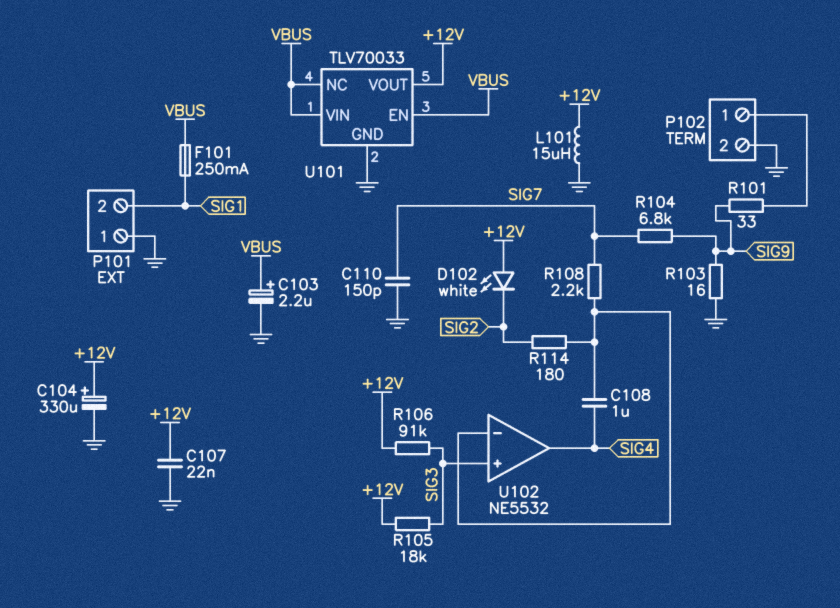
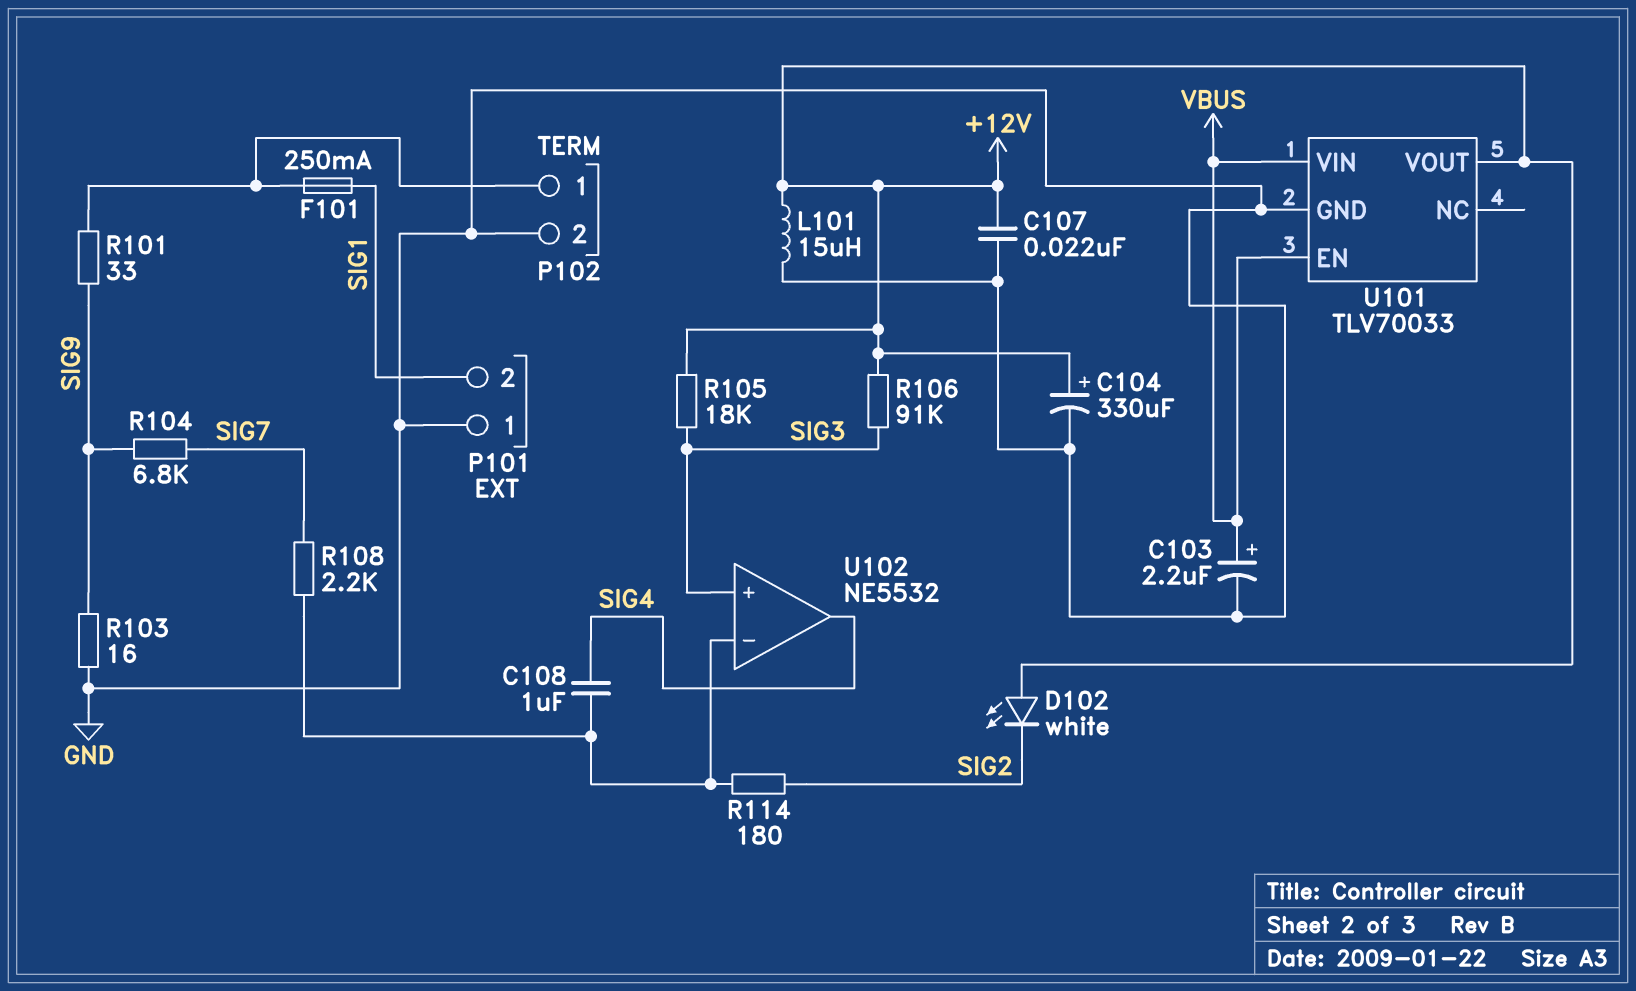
C110: 150pF (GND, SIG7) -> none
F101: 250mA (SIG1, VBUS) -> 250mA (P102/1, SIG1)
U101 pin NC: VBUS -> none

